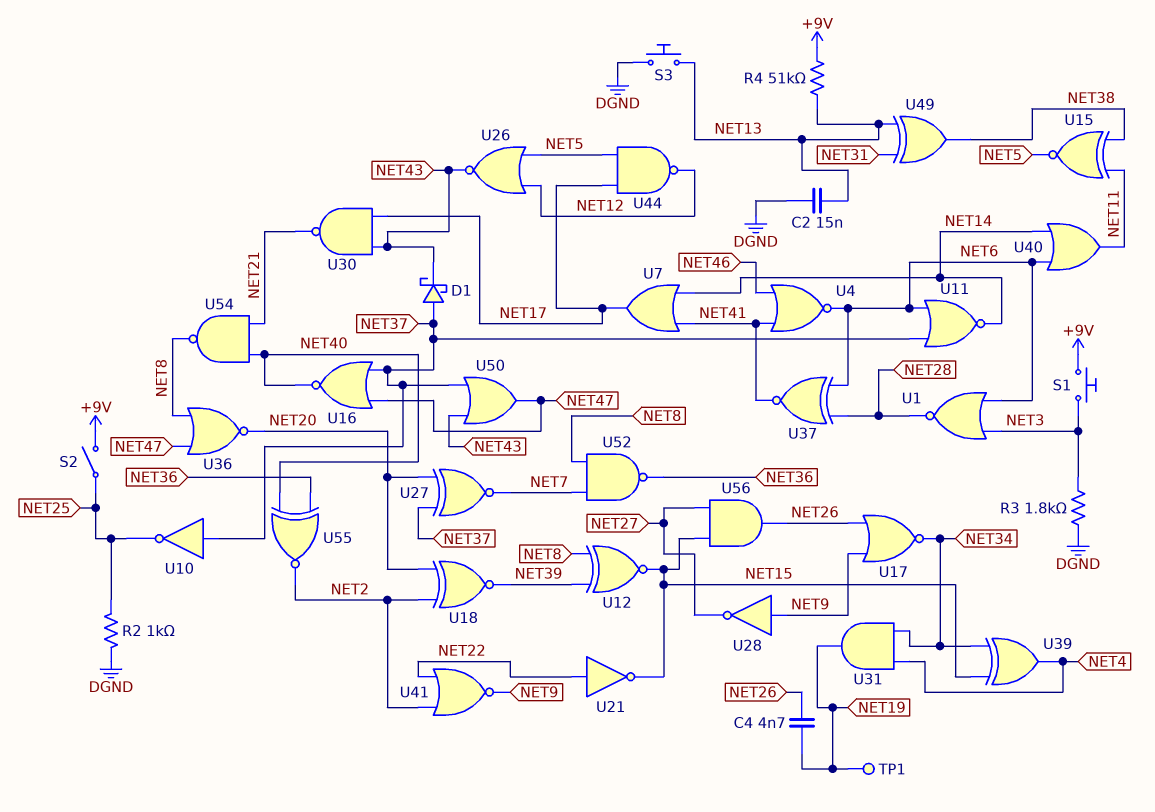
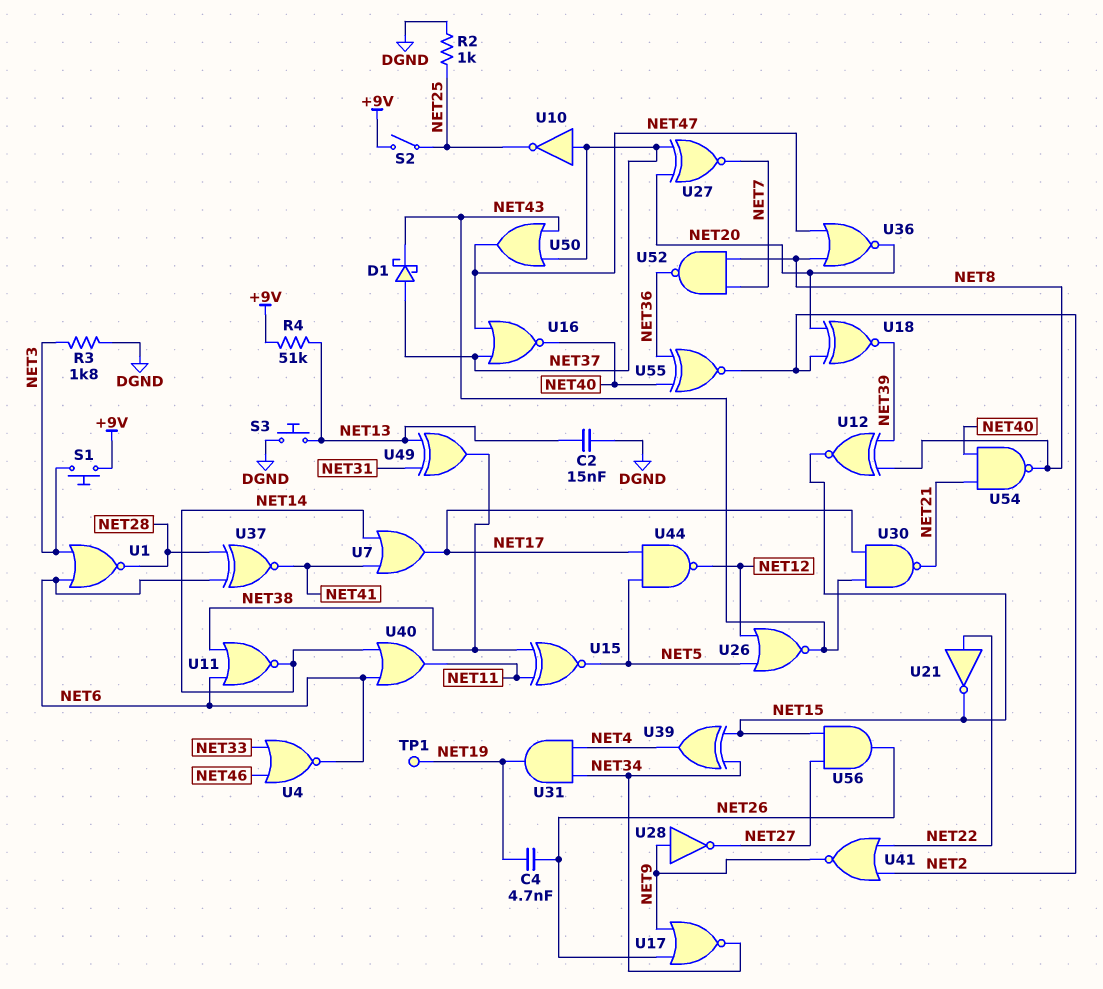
U4: NOR (in NET41, in NET46, out NET6) -> NOR (in NET33, in NET46, out NET6)
U11: NOR (in NET6, in NET37, out NET14) -> NOR (in NET6, in NET38, out NET14)

